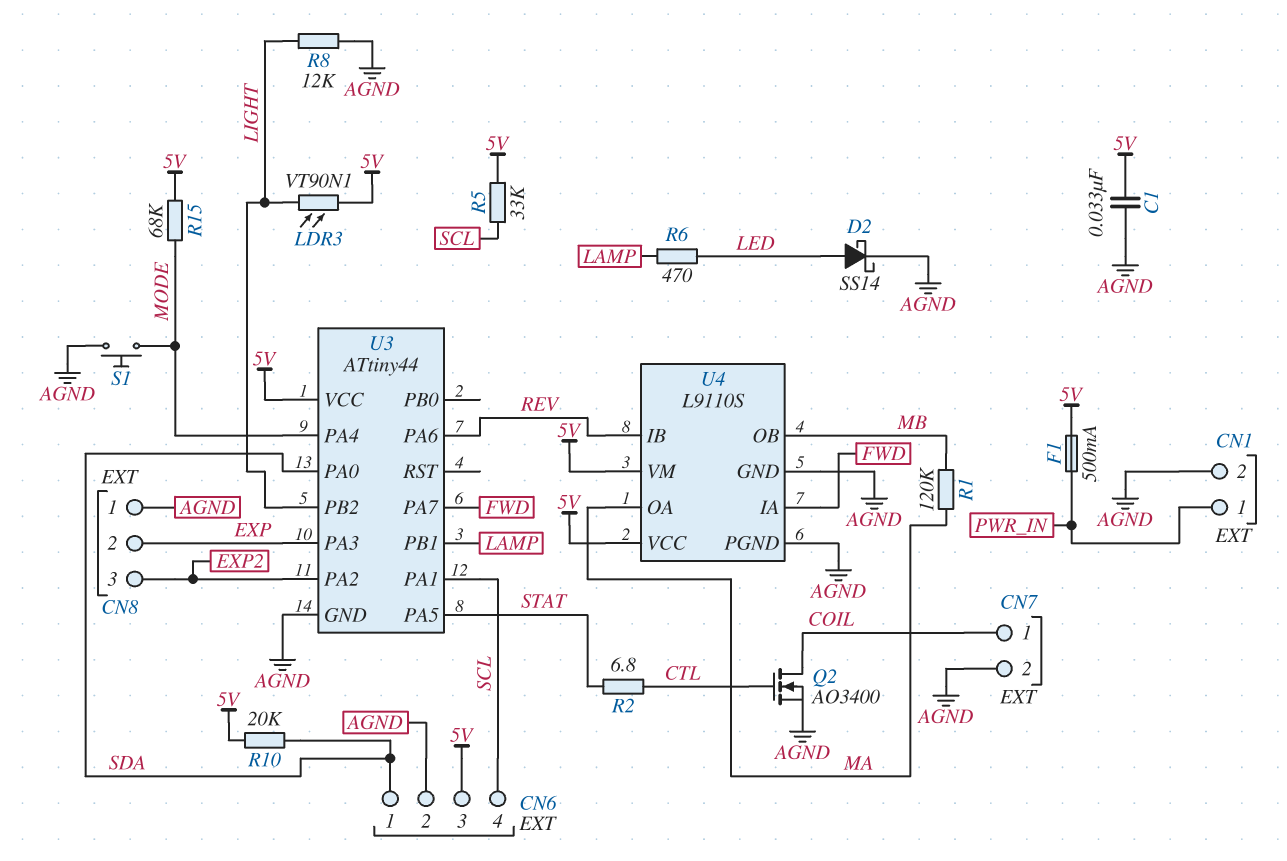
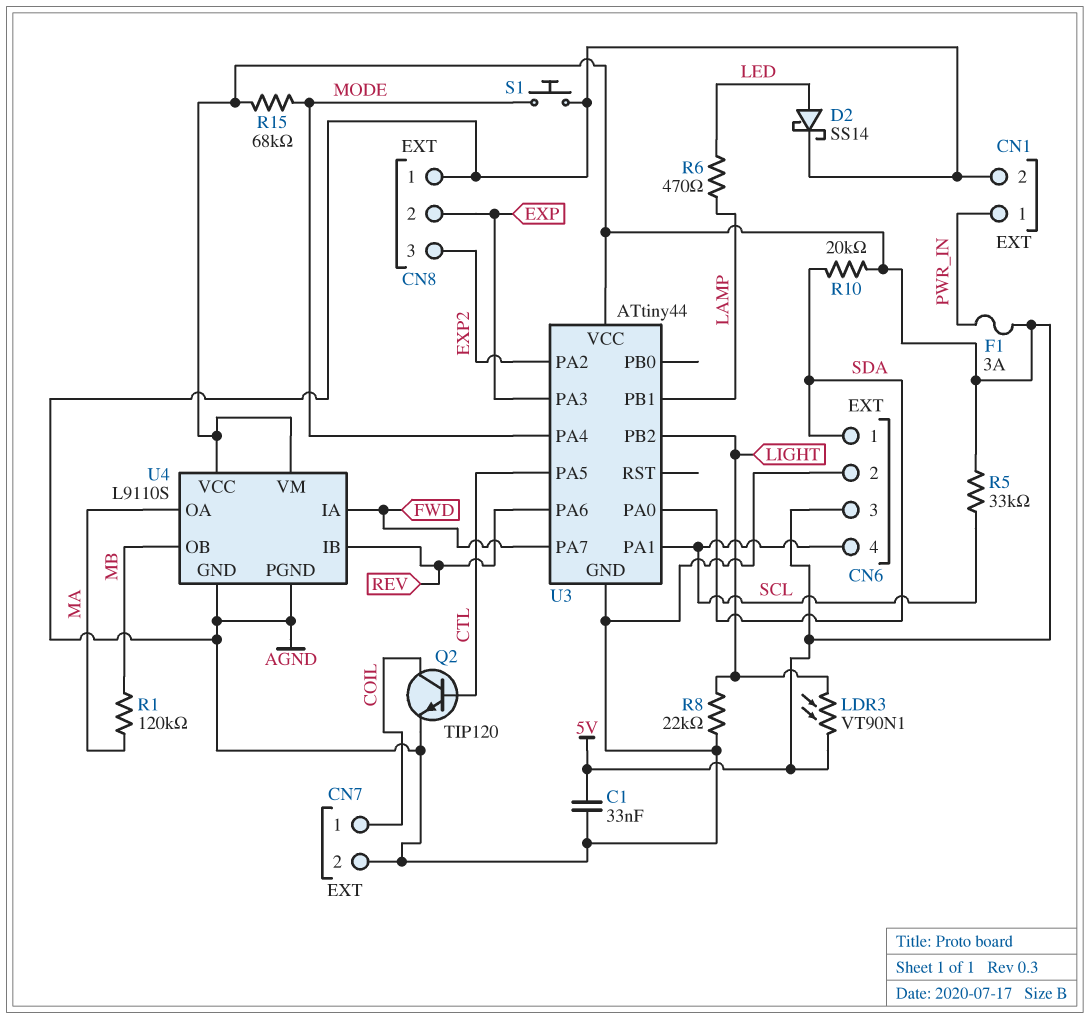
F1: 500mA (5V, PWR_IN) -> 3A (5V, PWR_IN)
Q2: NMOS AO3400 (G CTL, D COIL, S AGND) -> NPN TIP120 (B CTL, C COIL, E AGND)
R2: 6.8 (CTL, STAT) -> none
R8: 12k (AGND, LIGHT) -> 22k (AGND, LIGHT)
U3 pin PA5: STAT -> CTL

